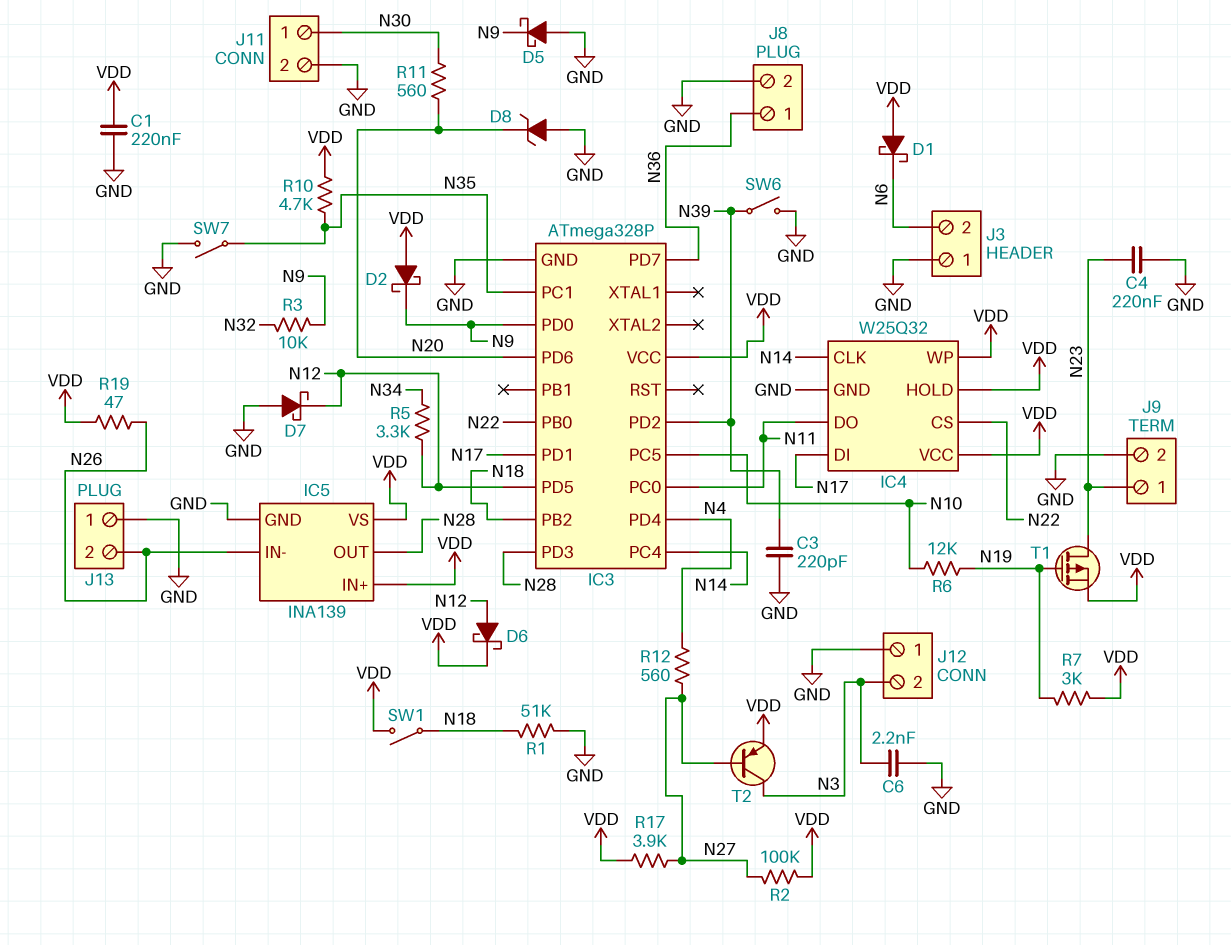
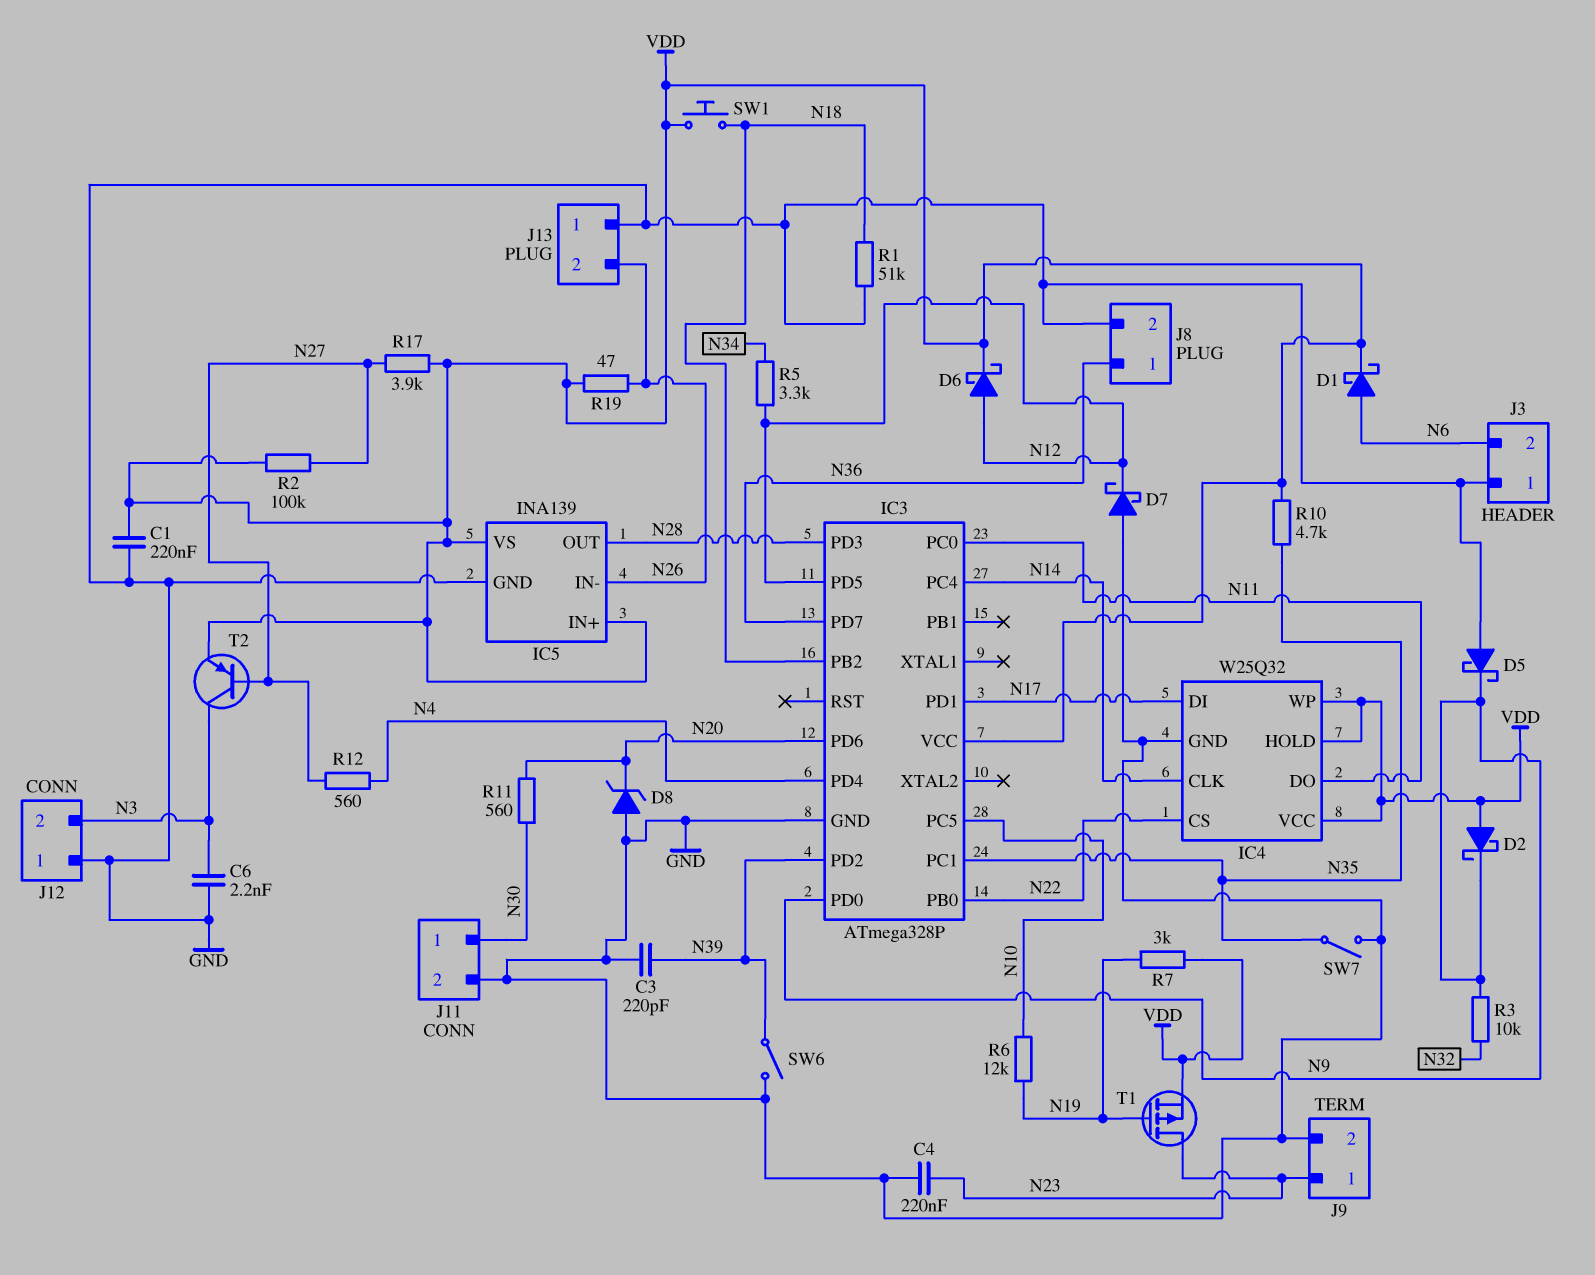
D1: schottky (A VDD, K N6) -> schottky (A N6, K VDD)
SW1: switch (N18, VDD) -> button (N18, VDD)

